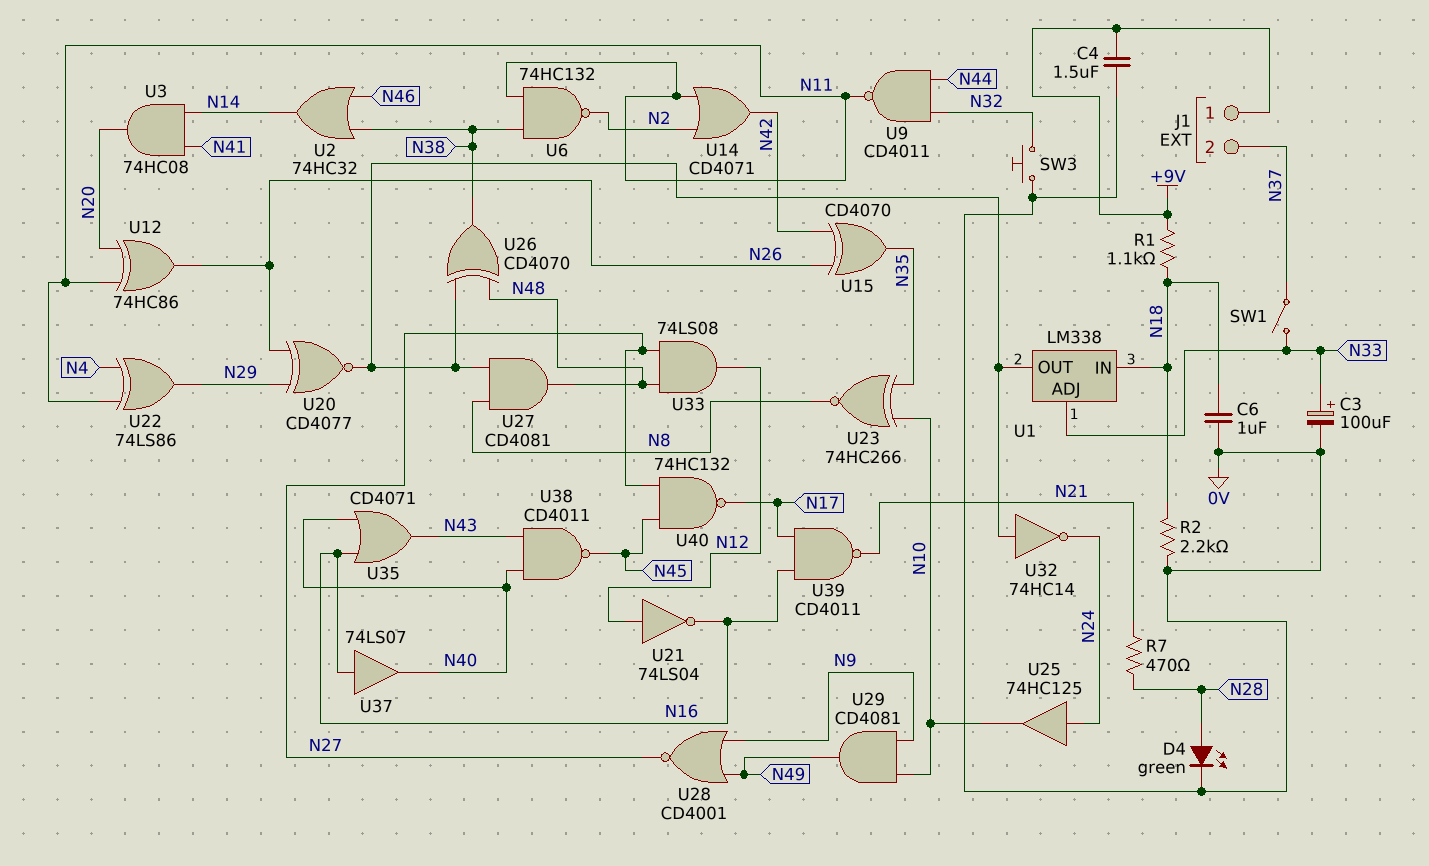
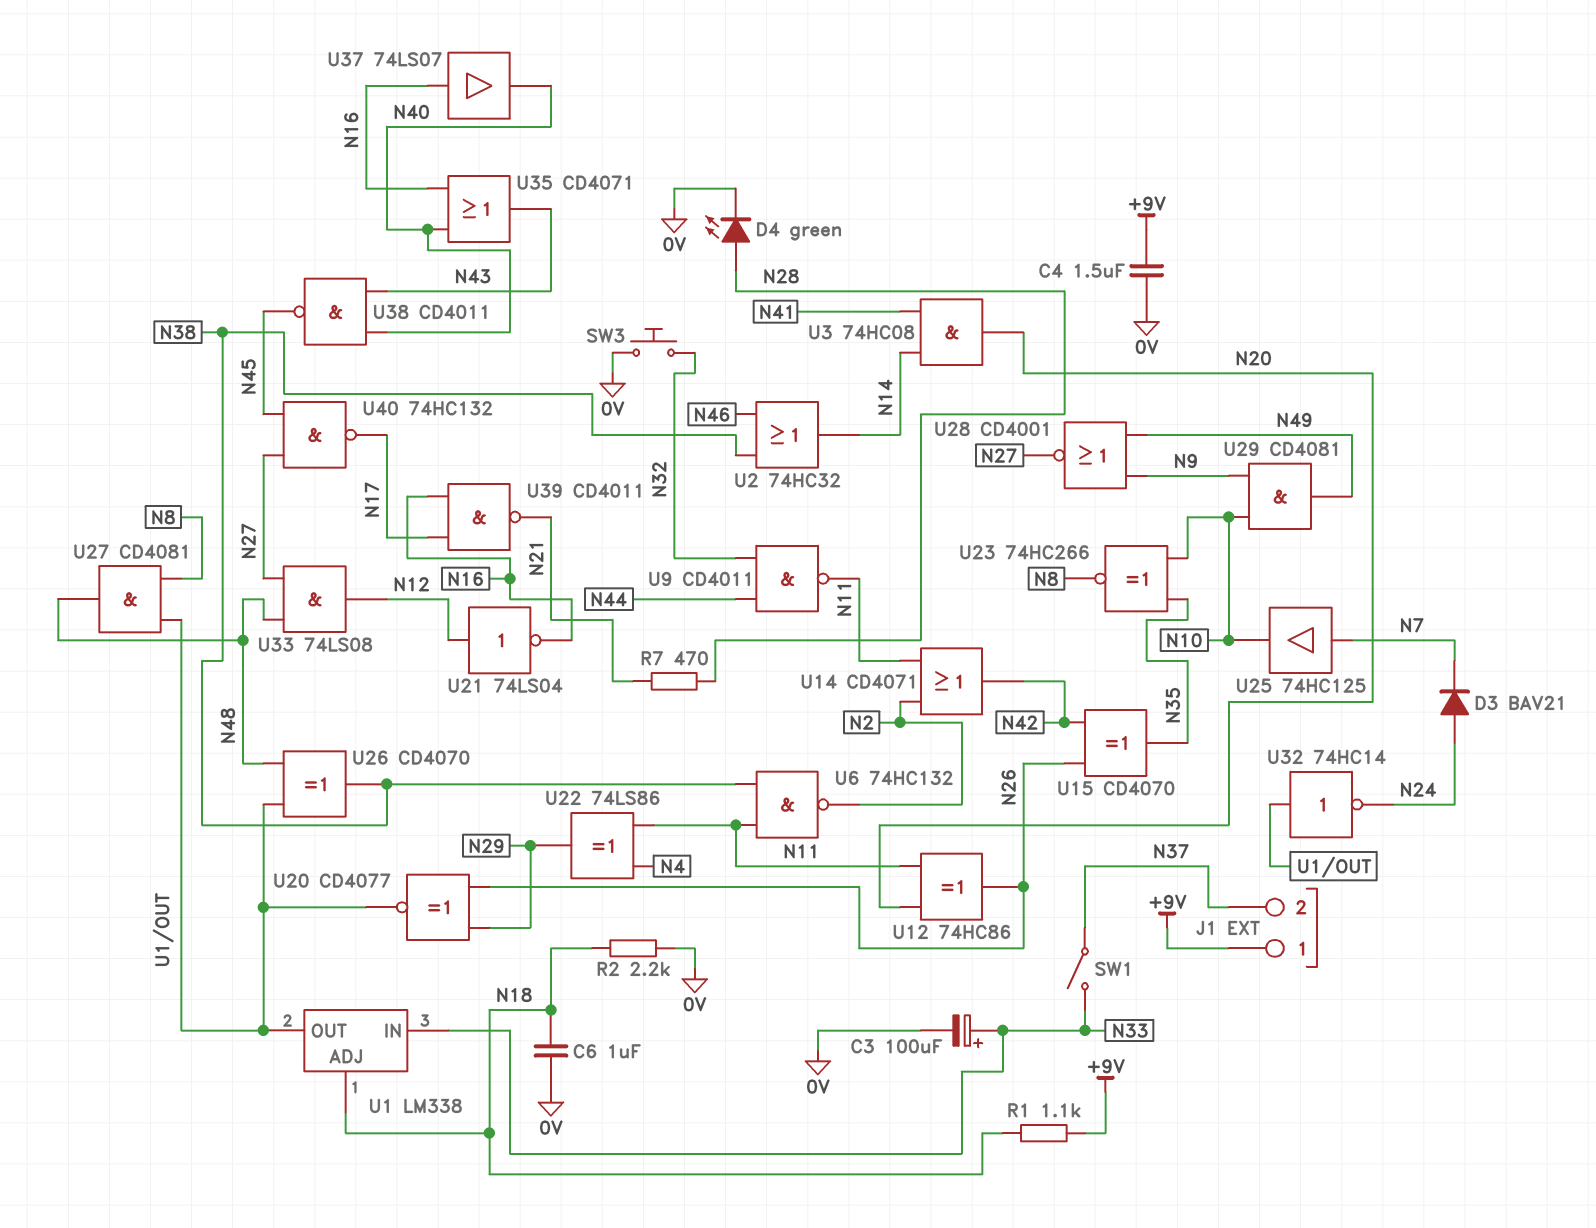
D3: none -> diode BAV21 (A N24, K N7)
U1 pin ADJ: N33 -> N18
U1 pin IN: N18 -> N33
U25: buffer 74HC125 (in N24, out N10) -> buffer 74HC125 (in N7, out N10)

